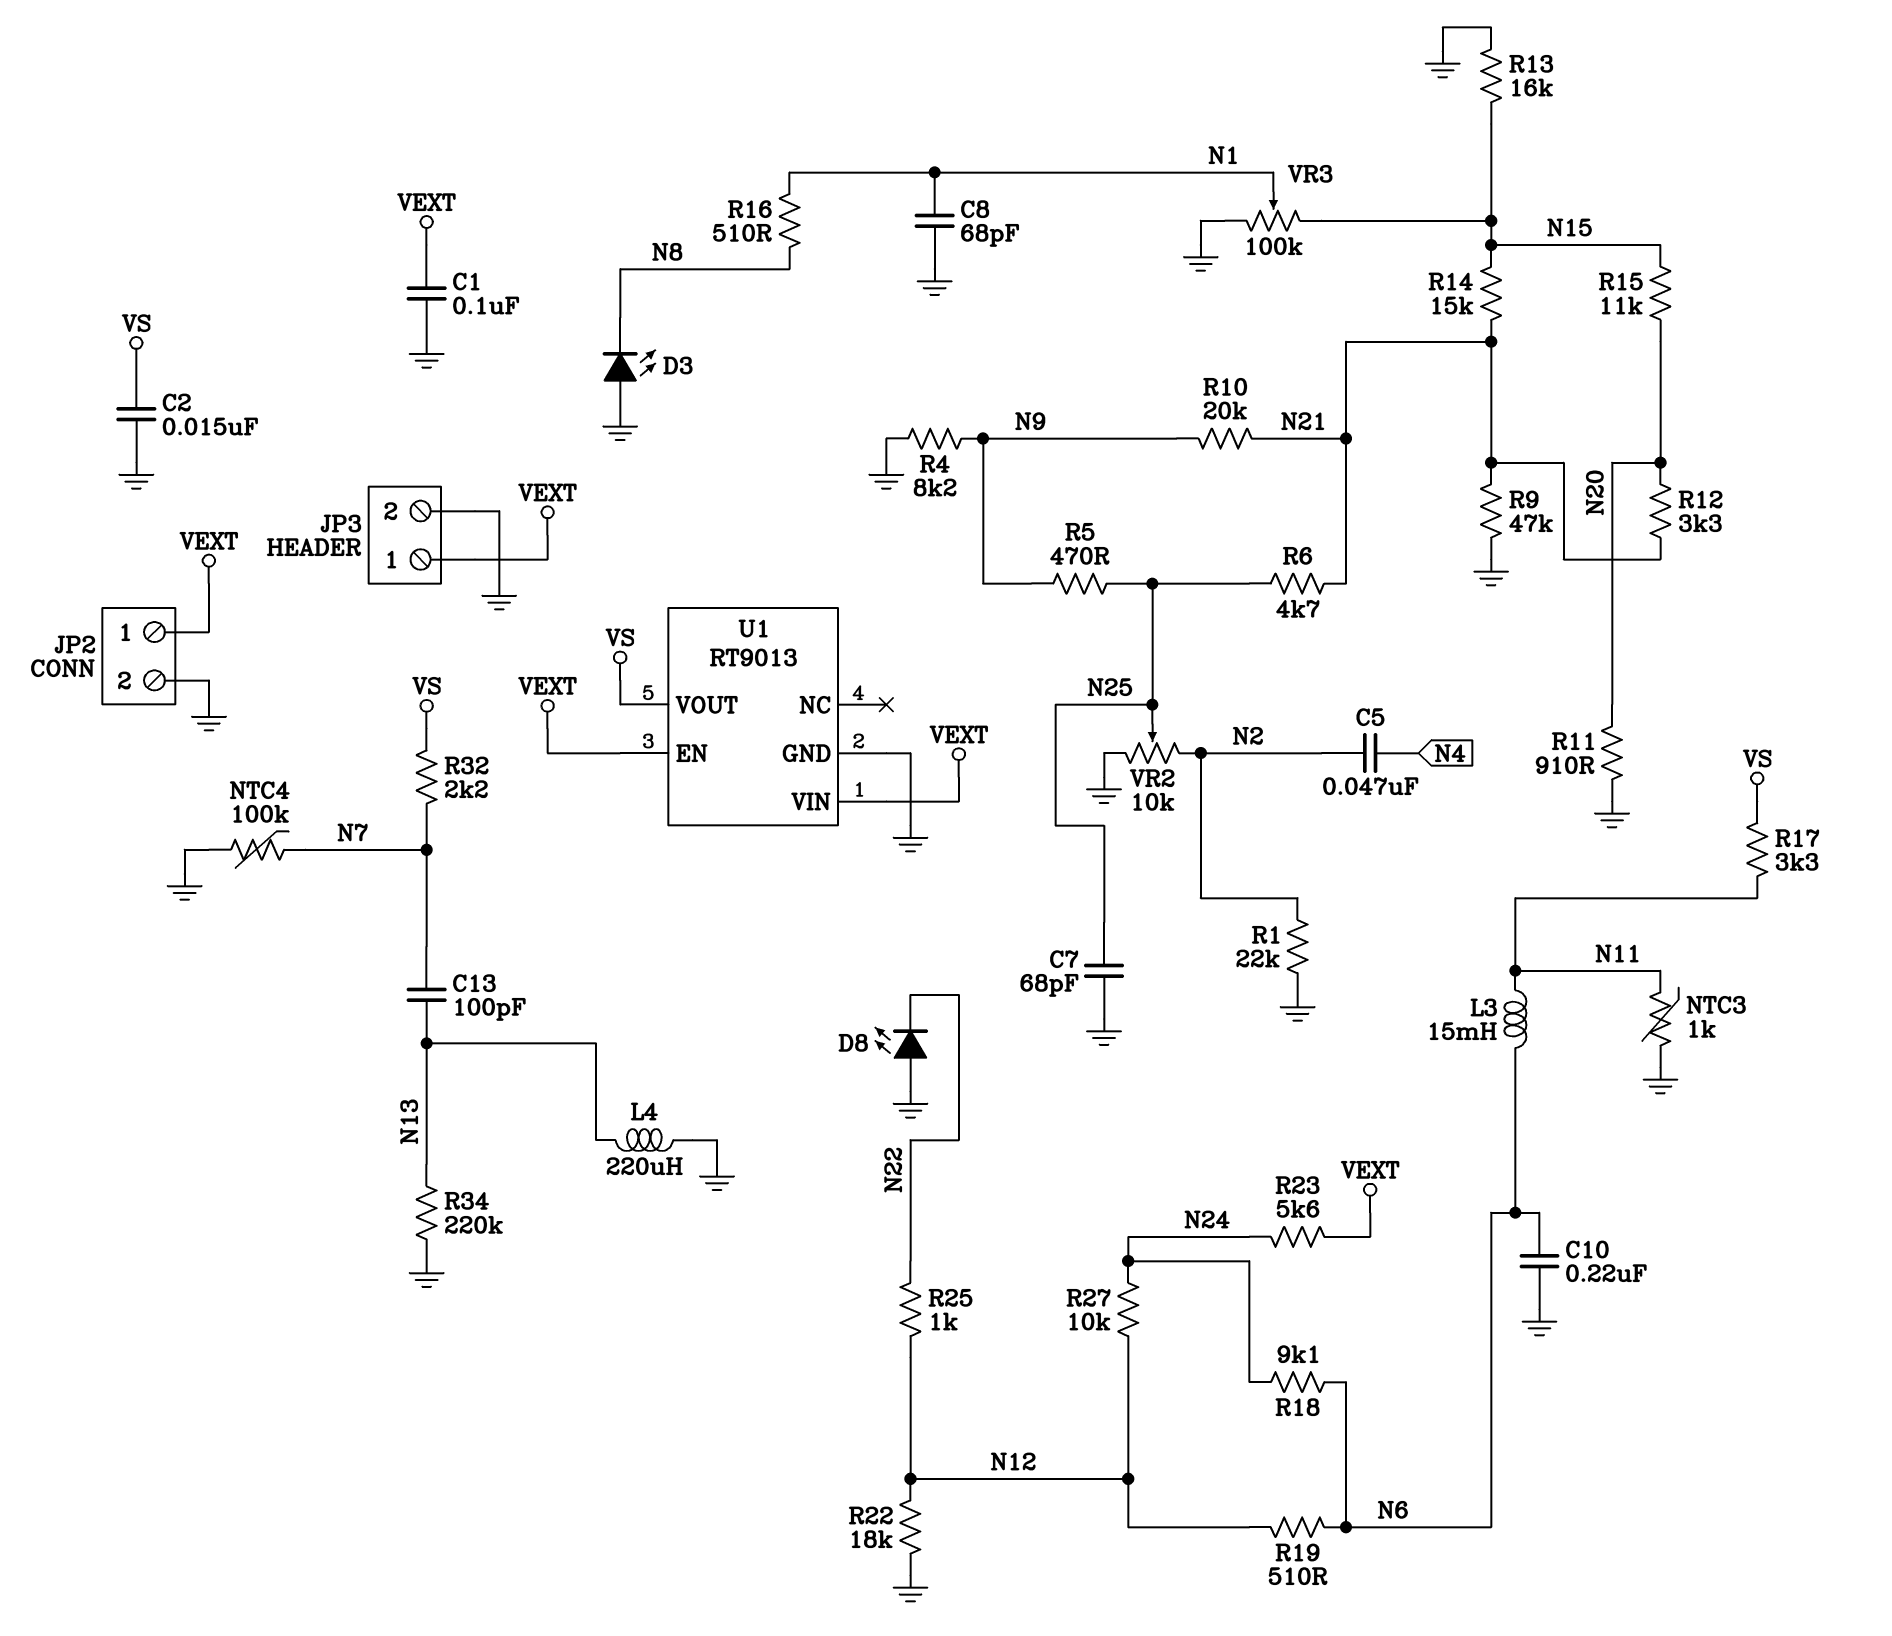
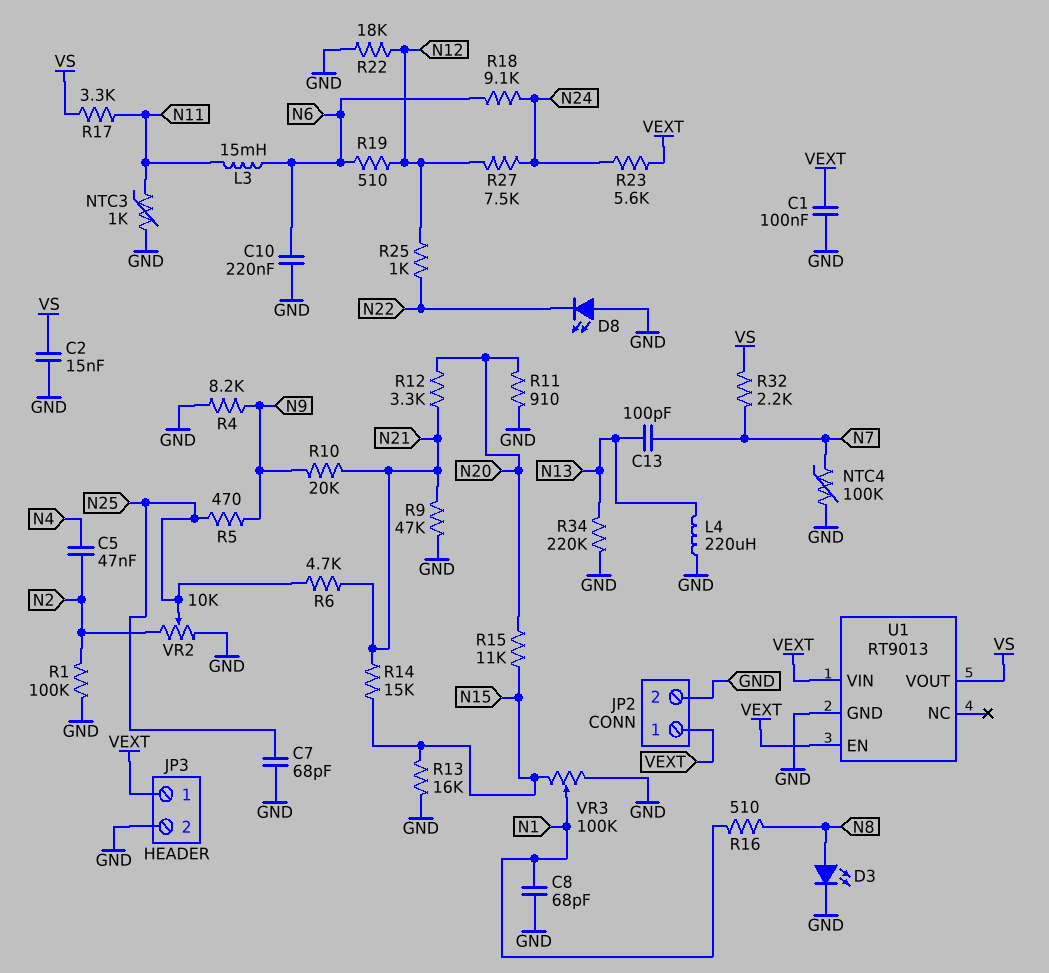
D3: LED (A GND, K N8) -> LED (A N8, K GND)
R1: 22k (GND, N2) -> 100k (GND, N2)
R27: 10k (N12, N24) -> 7.5k (N12, N24)

